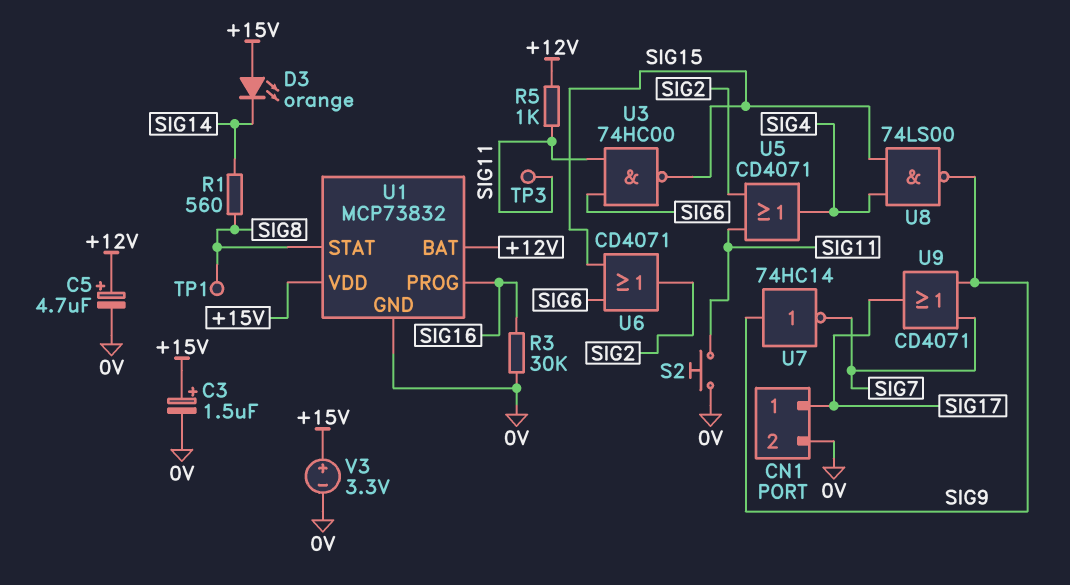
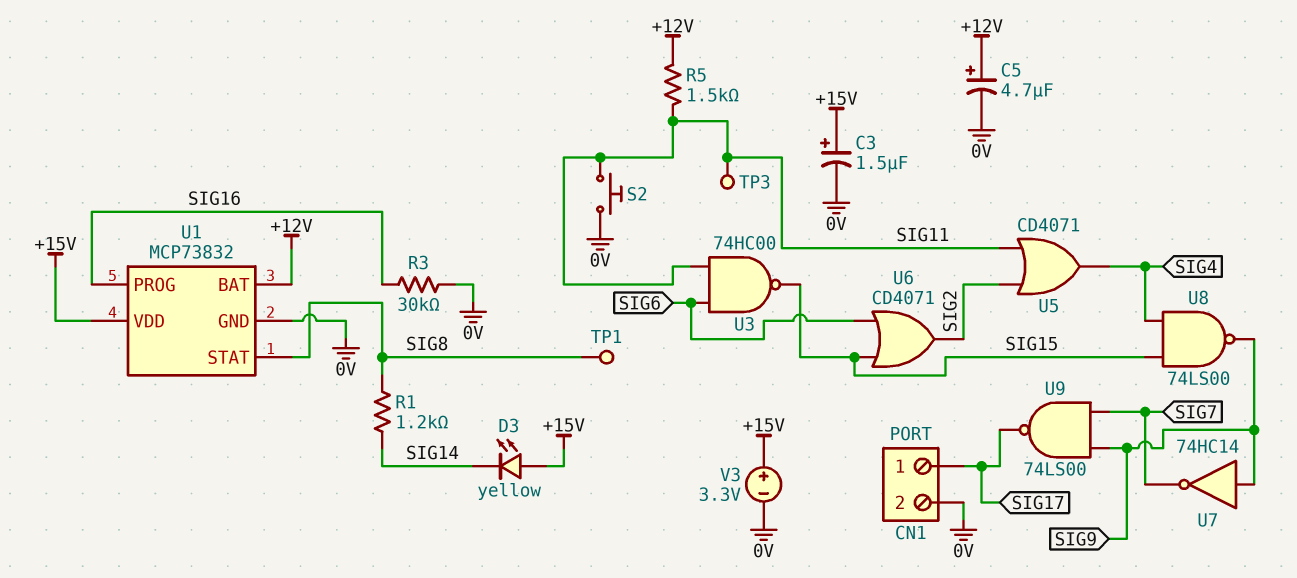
D3: LED orange (A +15V, K SIG14) -> LED yellow (A +15V, K SIG14)
R1: 560 (SIG8, SIG14) -> 1.2k (SIG8, SIG14)
R5: 1k (+12V, SIG11) -> 1.5k (+12V, SIG11)
U9: OR CD4071 (in SIG7, in SIG9, out SIG17) -> NAND 74LS00 (in SIG7, in SIG9, out SIG17)

